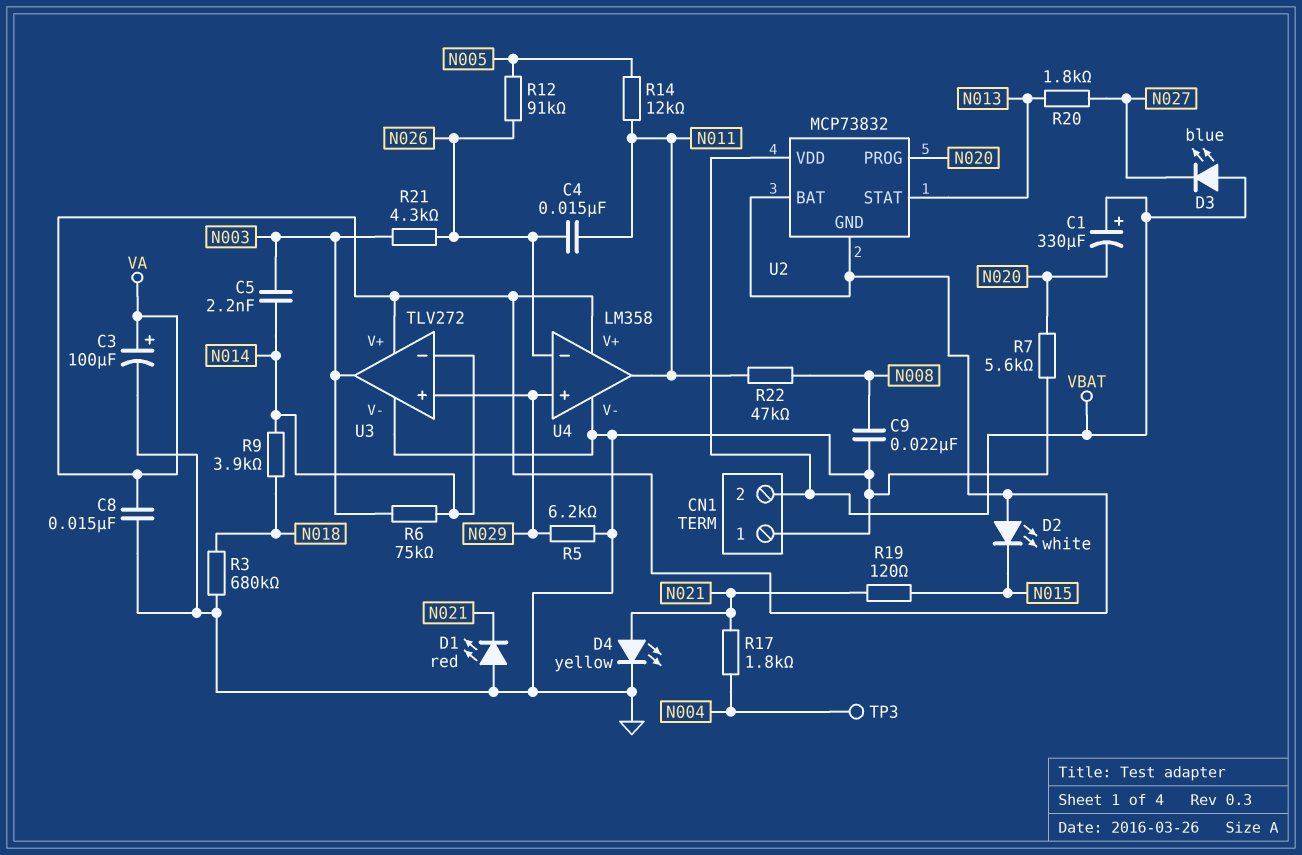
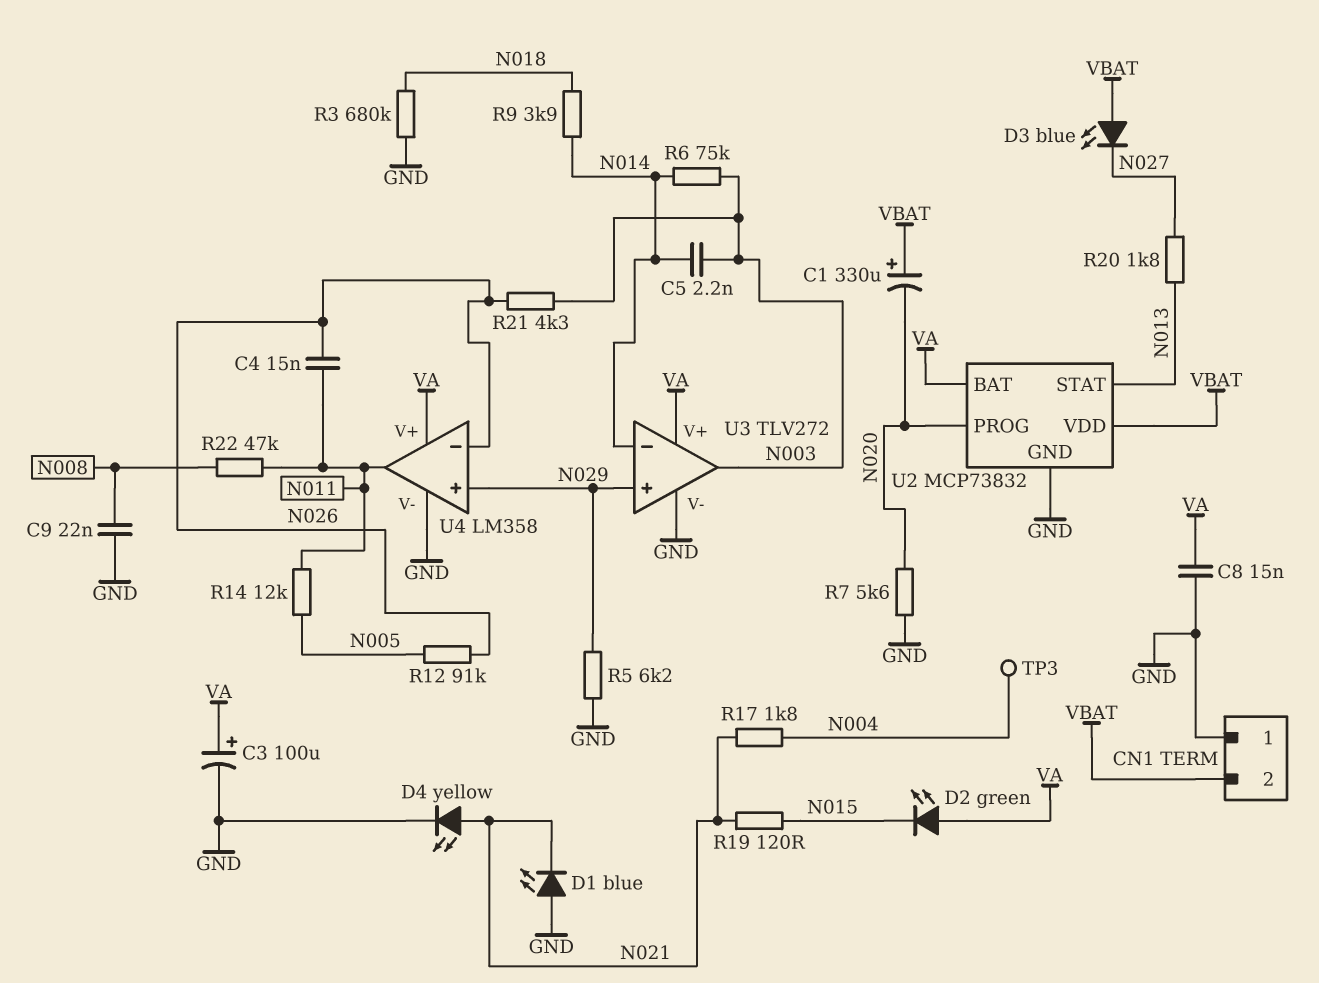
D1: LED red (A GND, K N021) -> LED blue (A GND, K N021)
D2: LED white (A VA, K N015) -> LED green (A VA, K N015)
U2 pin GND: VA -> GND

